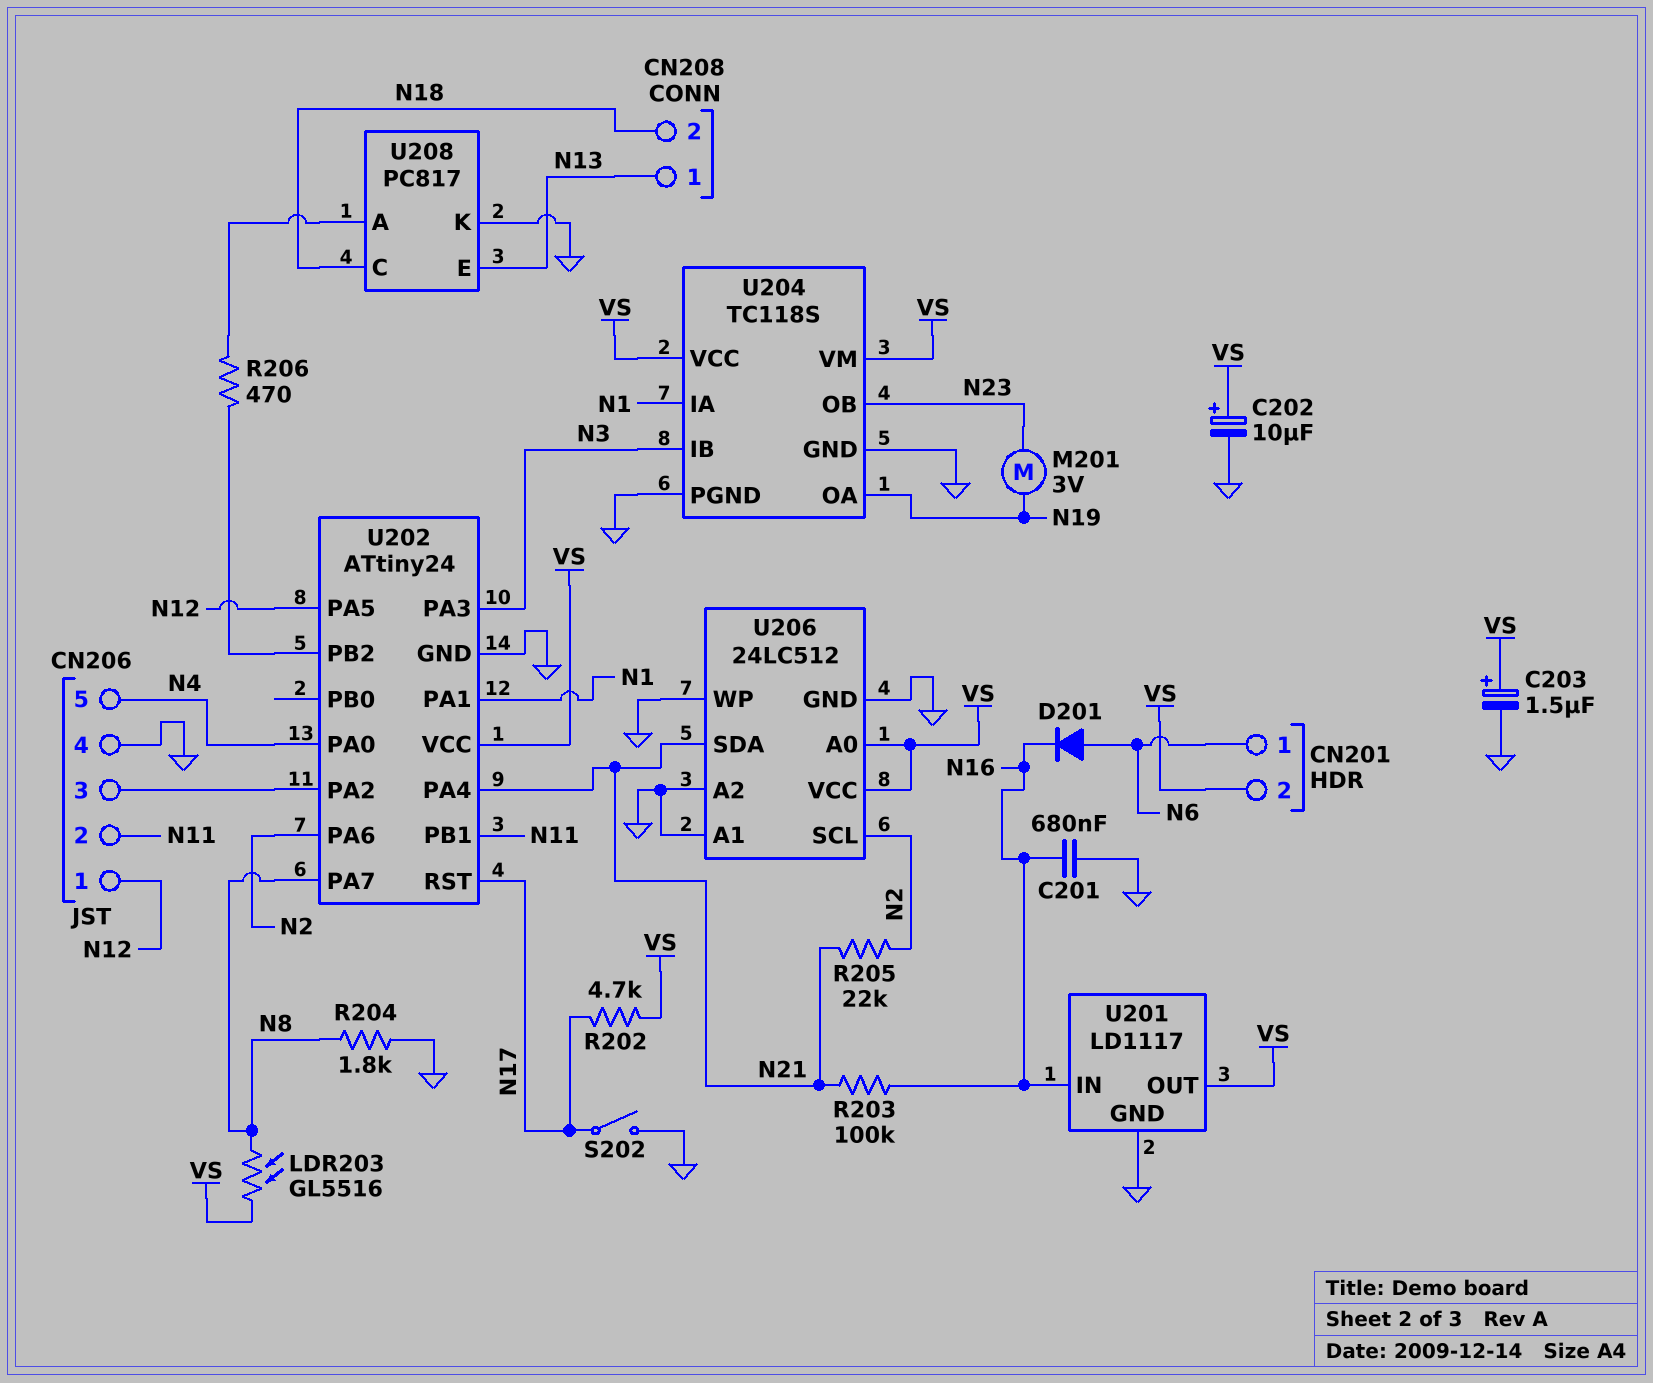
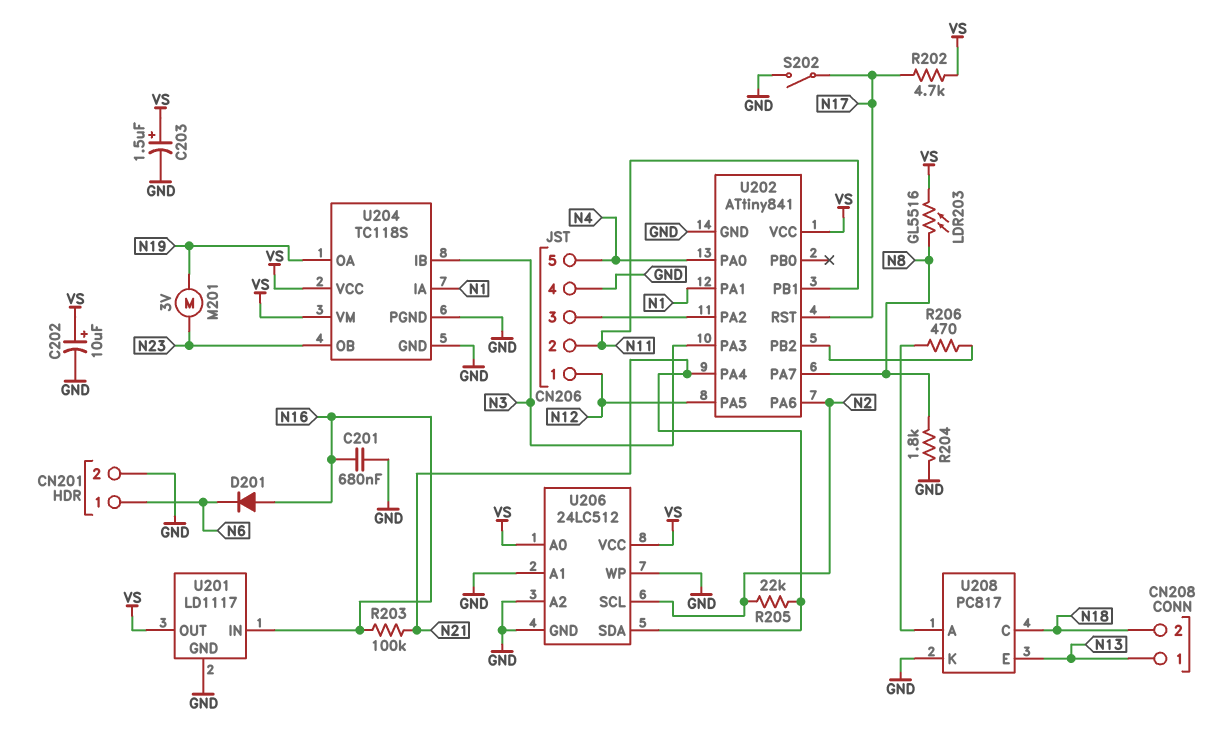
CN201 pin 2: VS -> GND
D201: diode (A N6, K N16) -> diode (A N16, K N6)
U202: ATtiny24 -> ATtiny841

